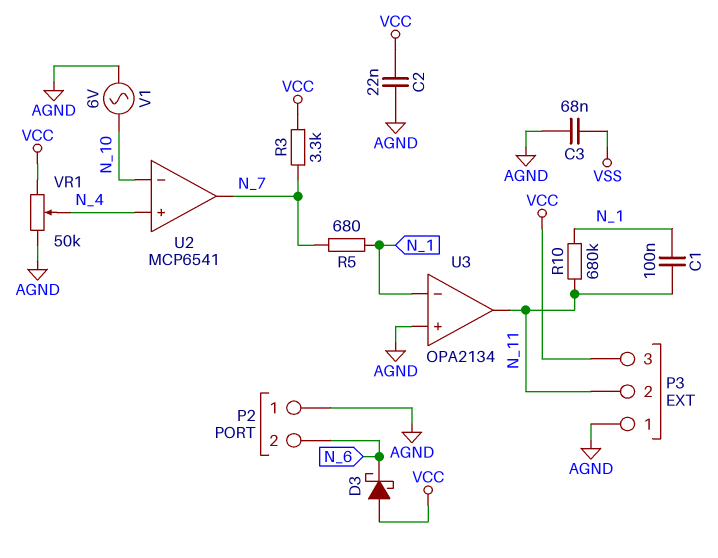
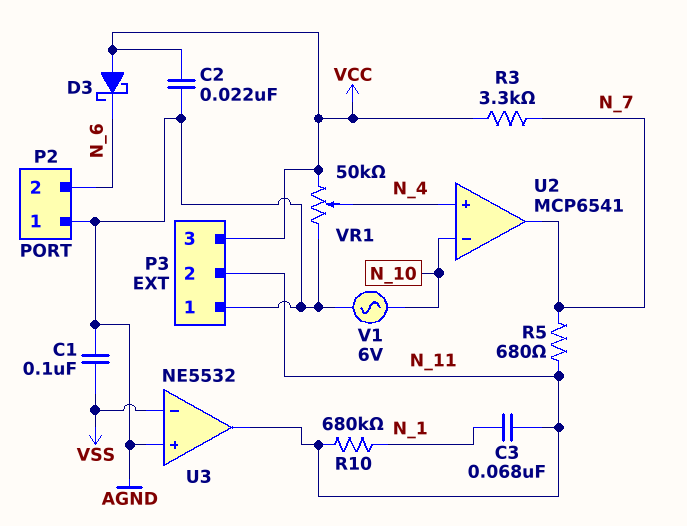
C1: 100nF (N_1, N_11) -> 100nF (AGND, VSS)
C3: 68nF (AGND, VSS) -> 68nF (N_1, N_11)
R5: 680 (N_1, N_7) -> 680 (N_7, N_11)
U3: OPA2134 -> NE5532
U3 pin in-: N_1 -> VSS

